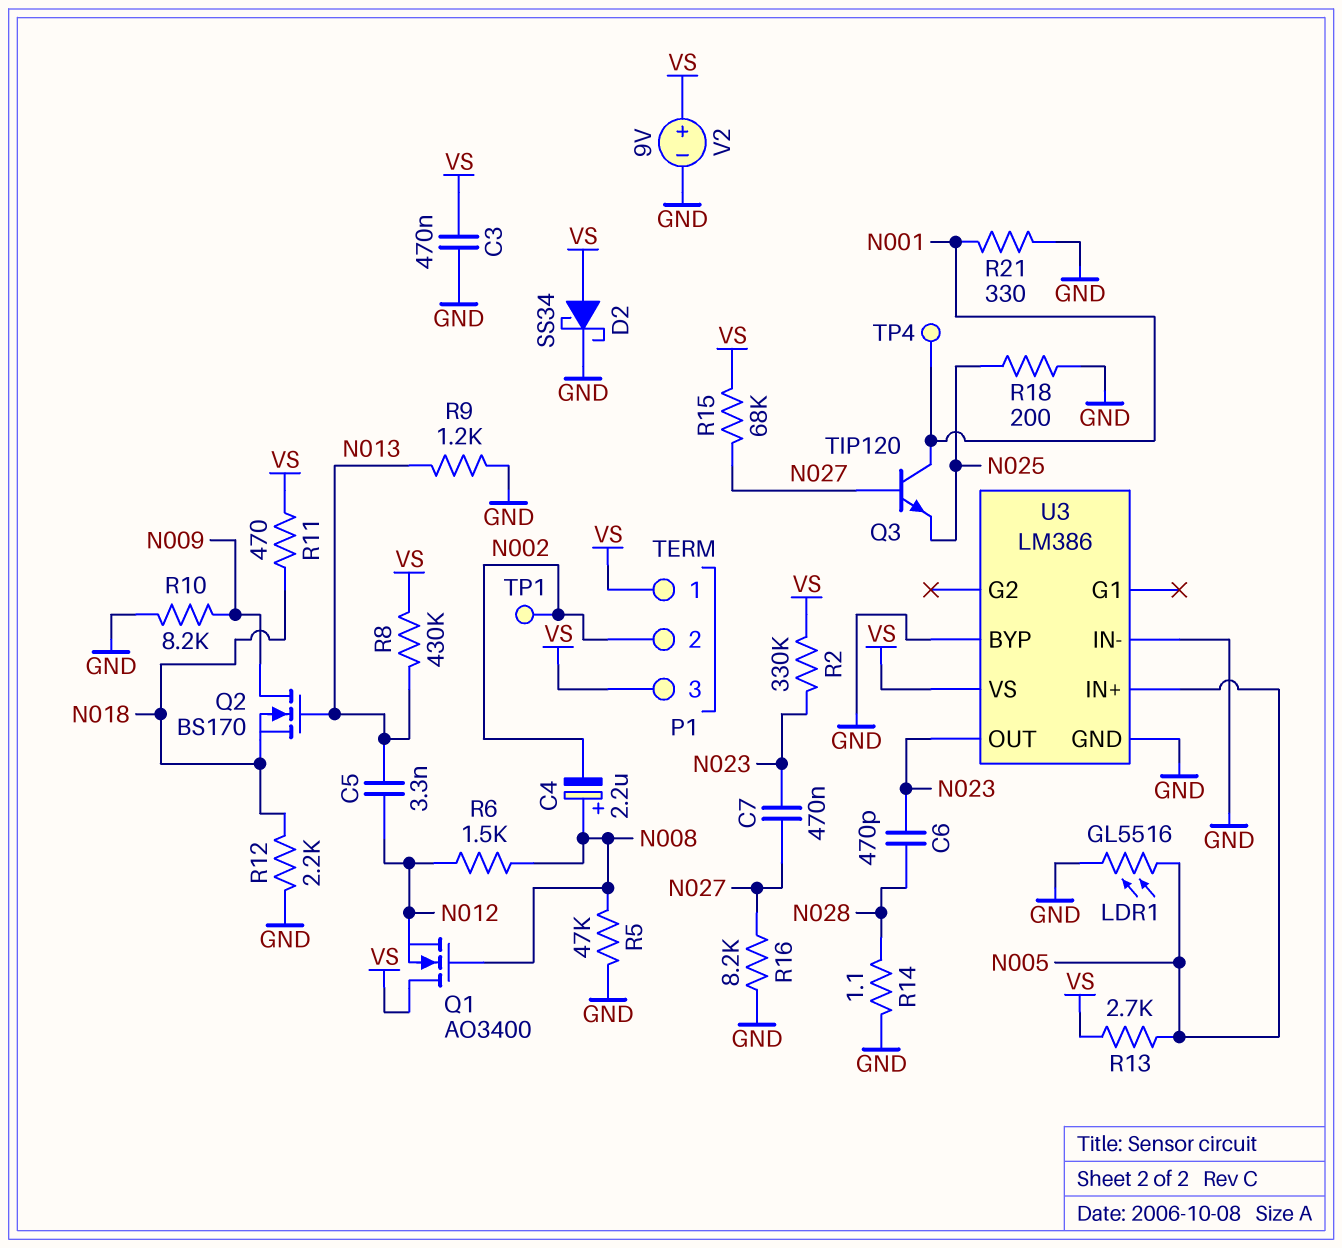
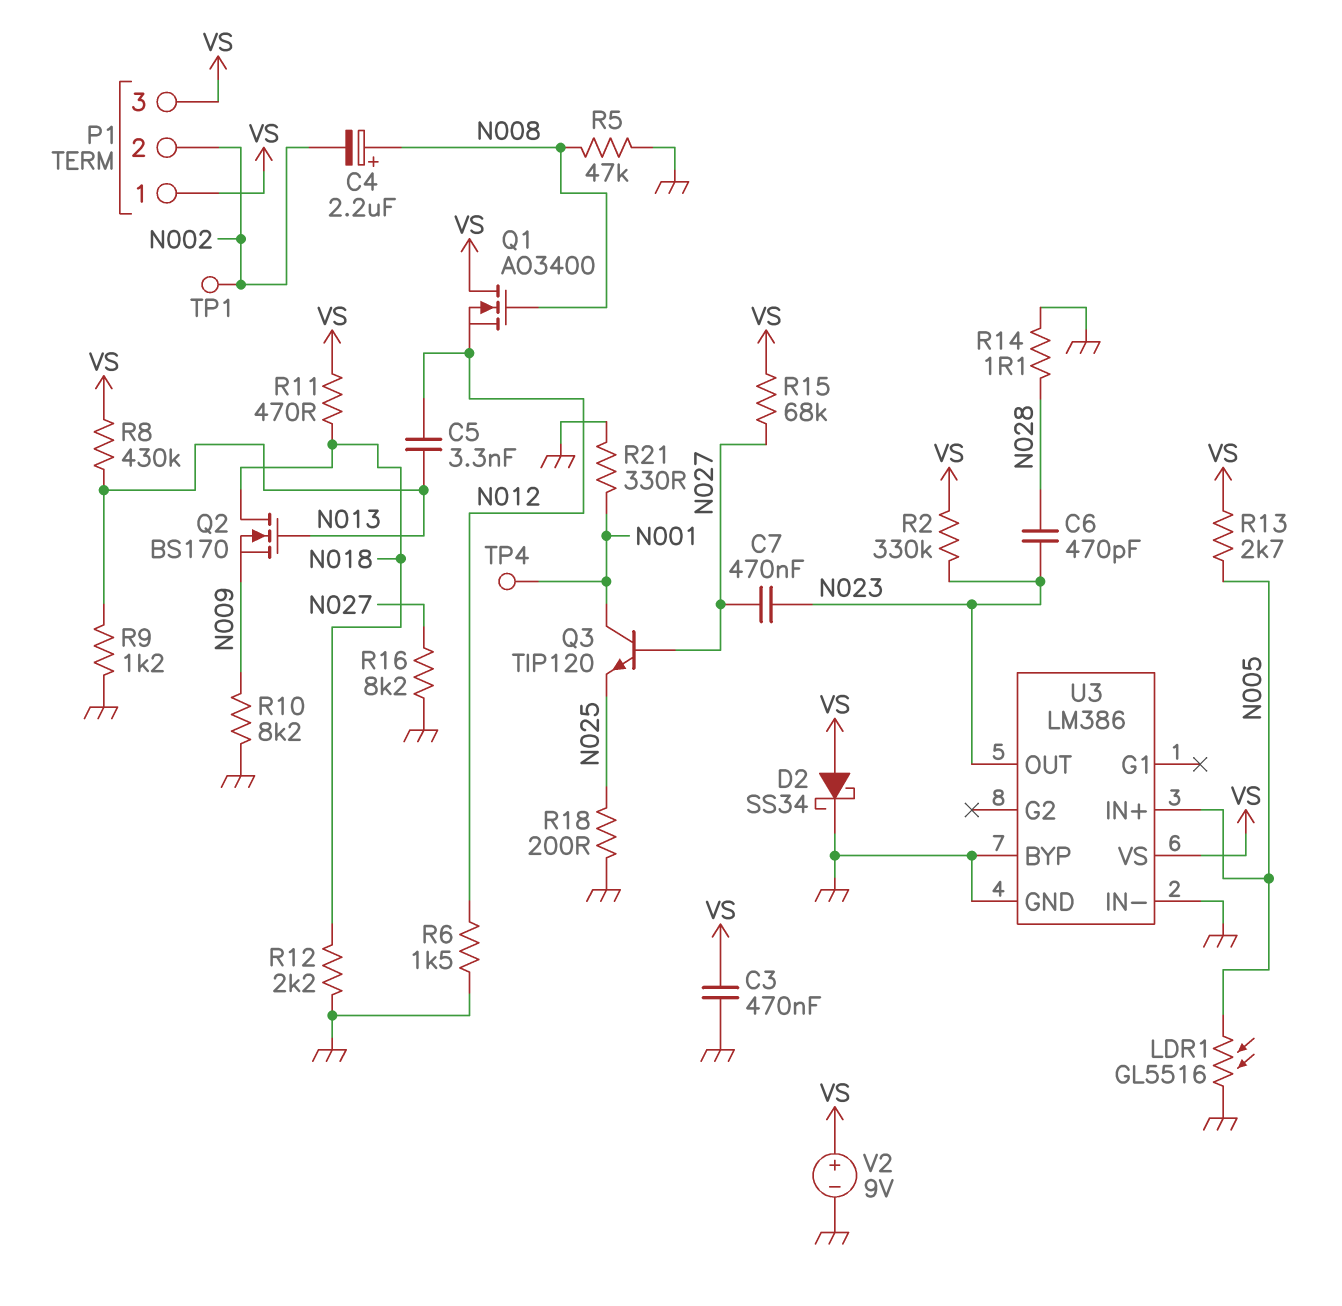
Q2: NMOS BS170 (G N013, D N009, S N018) -> NMOS BS170 (G N013, D N018, S N009)
R6: 1.5k (N008, N012) -> 1.5k (GND, N012)

